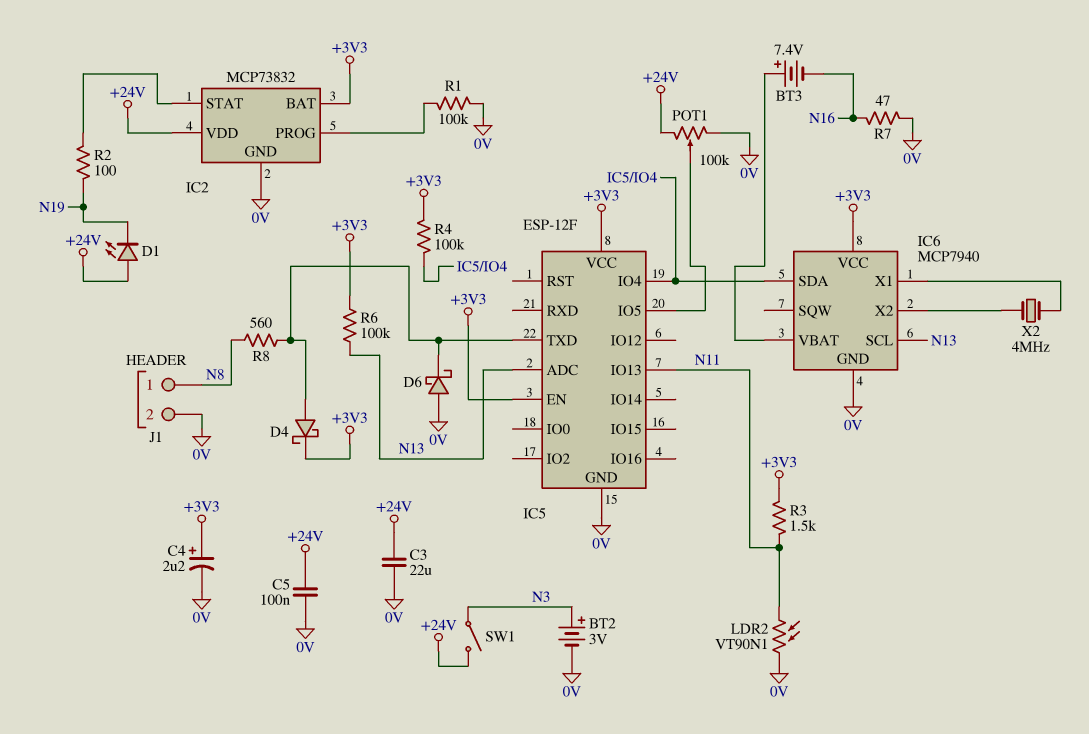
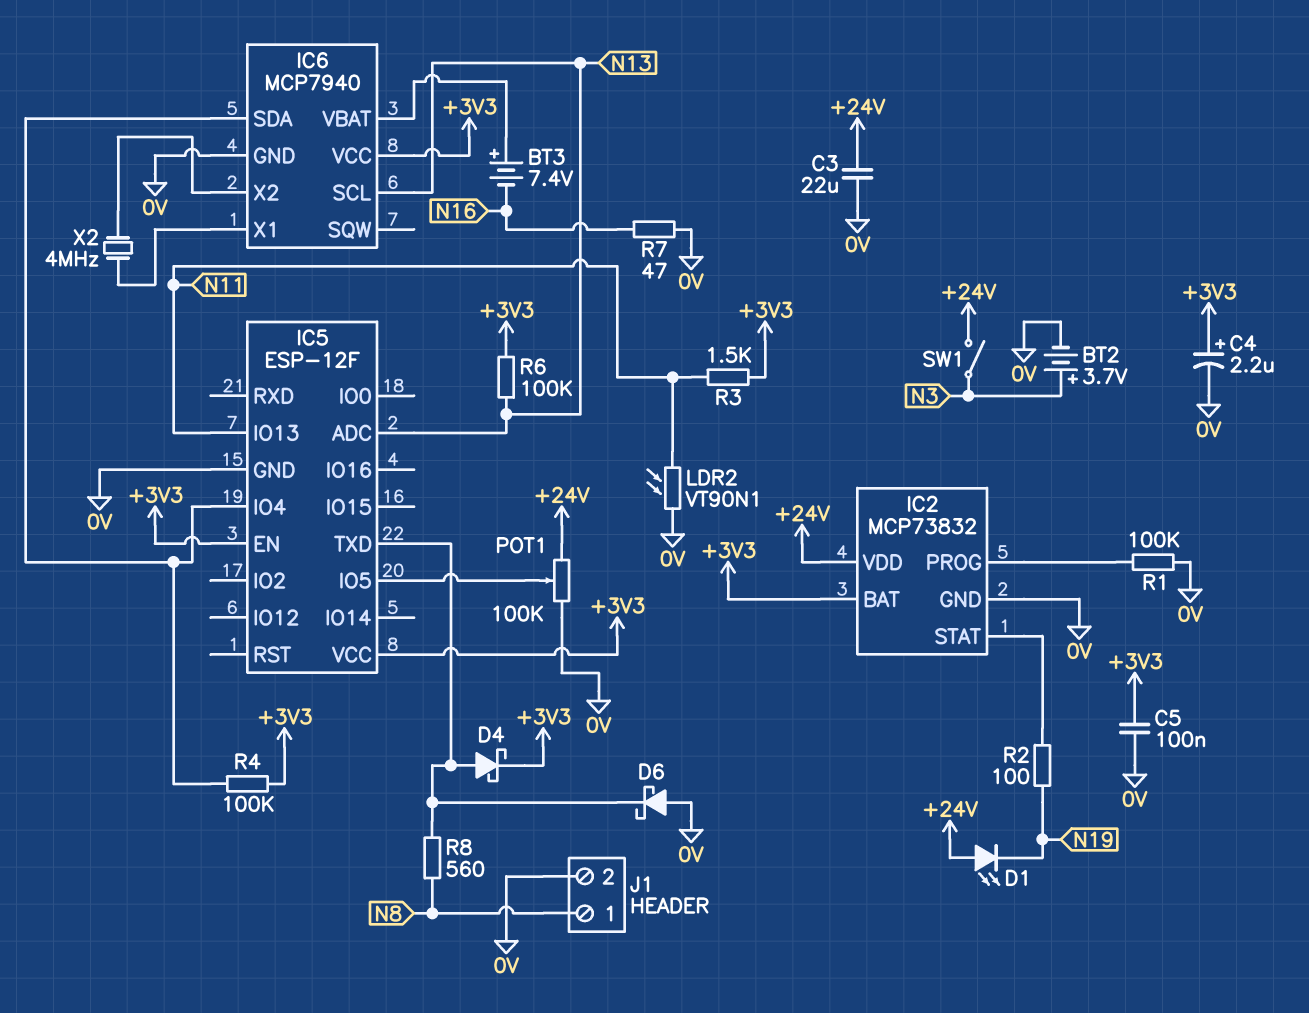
BT2: 3V (plus N3, minus 0V) -> 3.7V (plus N3, minus 0V)
C5: 100nF (+24V, 0V) -> 100nF (+3V3, 0V)

